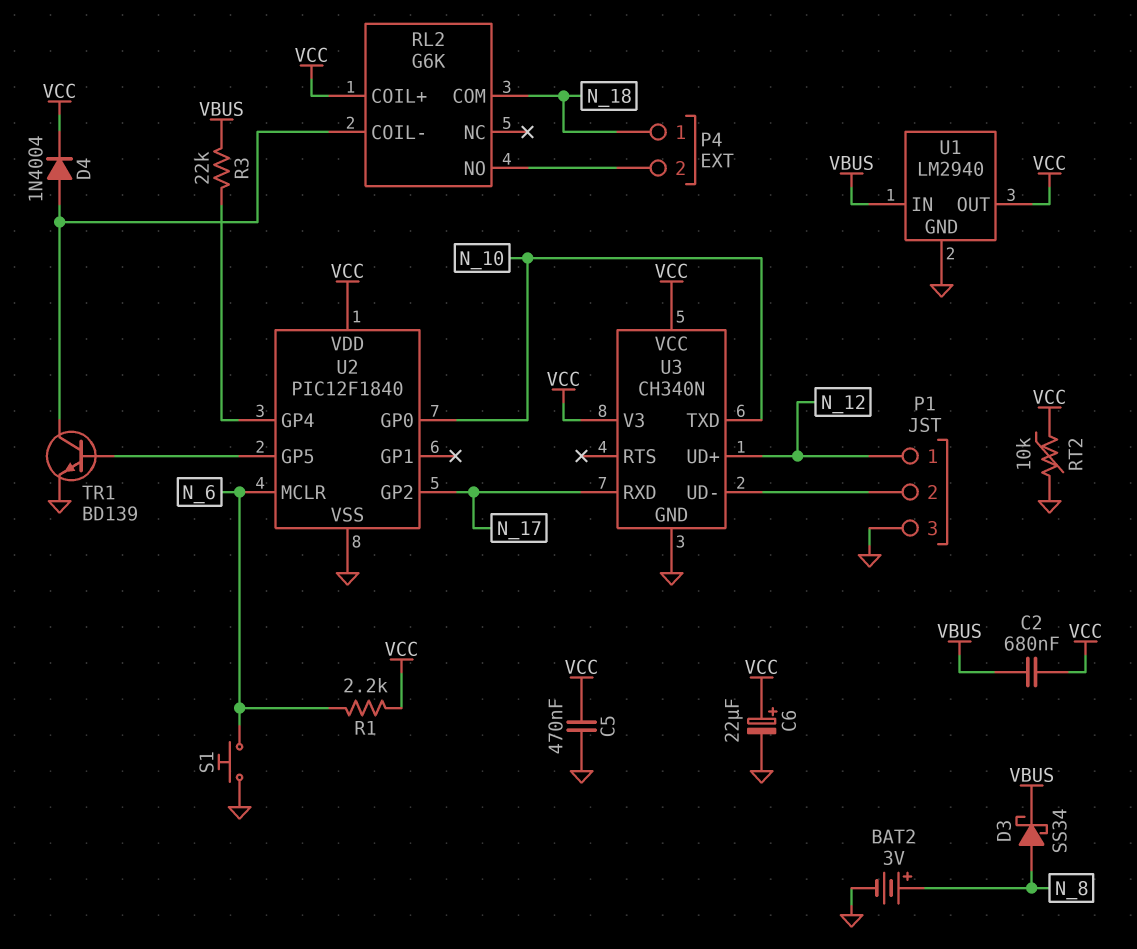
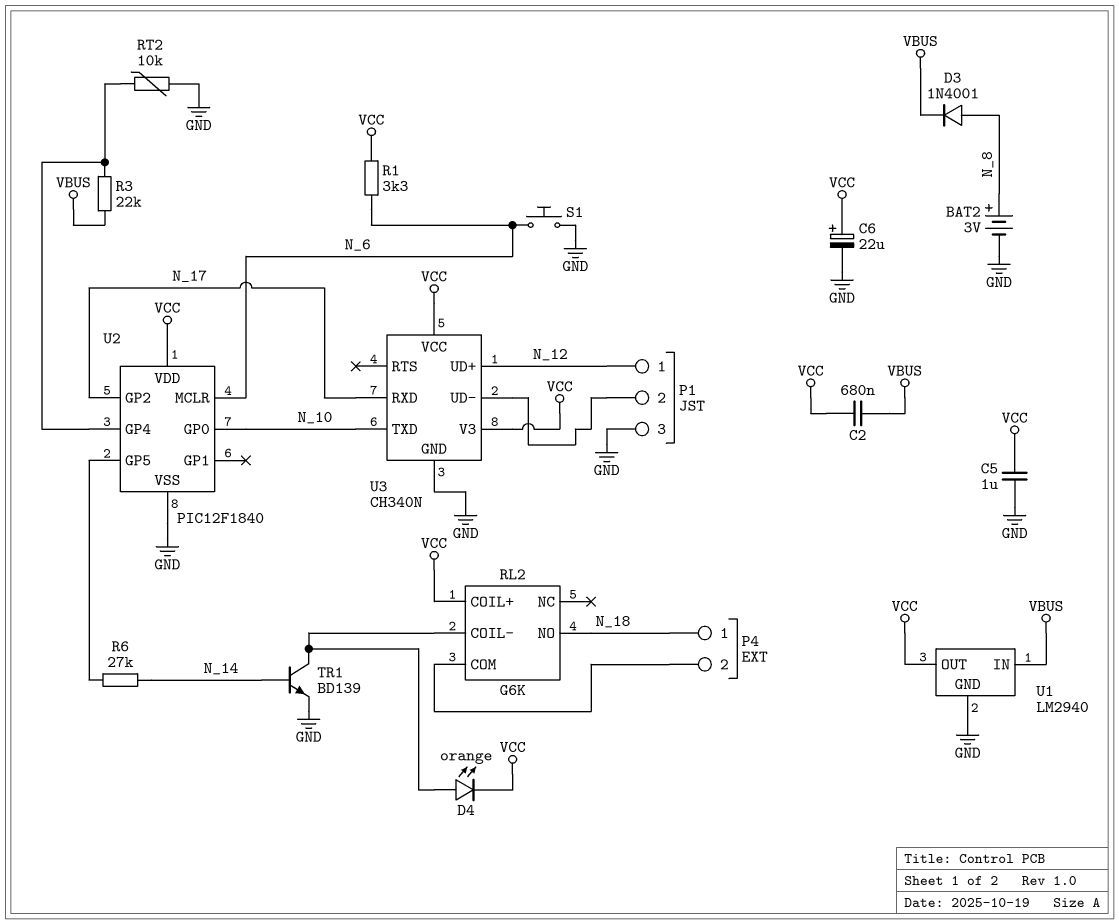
C5: 470nF (GND, VCC) -> 1uF (GND, VCC)
D3: schottky SS34 (A N_8, K VBUS) -> diode 1N4001 (A N_8, K VBUS)
D4: diode 1N4004 (A RL2/COIL-, K VCC) -> LED orange (A RL2/COIL-, K VCC)
R1: 2.2k (N_6, VCC) -> 3.3k (N_6, VCC)
R6: none -> 27k (N_14, U2/GP5)
RL2 pin COM: N_18 -> P4/2
RL2 pin NO: P4/2 -> N_18
RT2: 10k (GND, VCC) -> 10k (GND, U2/GP4)
TR1: NPN BD139 (B U2/GP5, C RL2/COIL-, E GND) -> NPN BD139 (B N_14, C RL2/COIL-, E GND)

